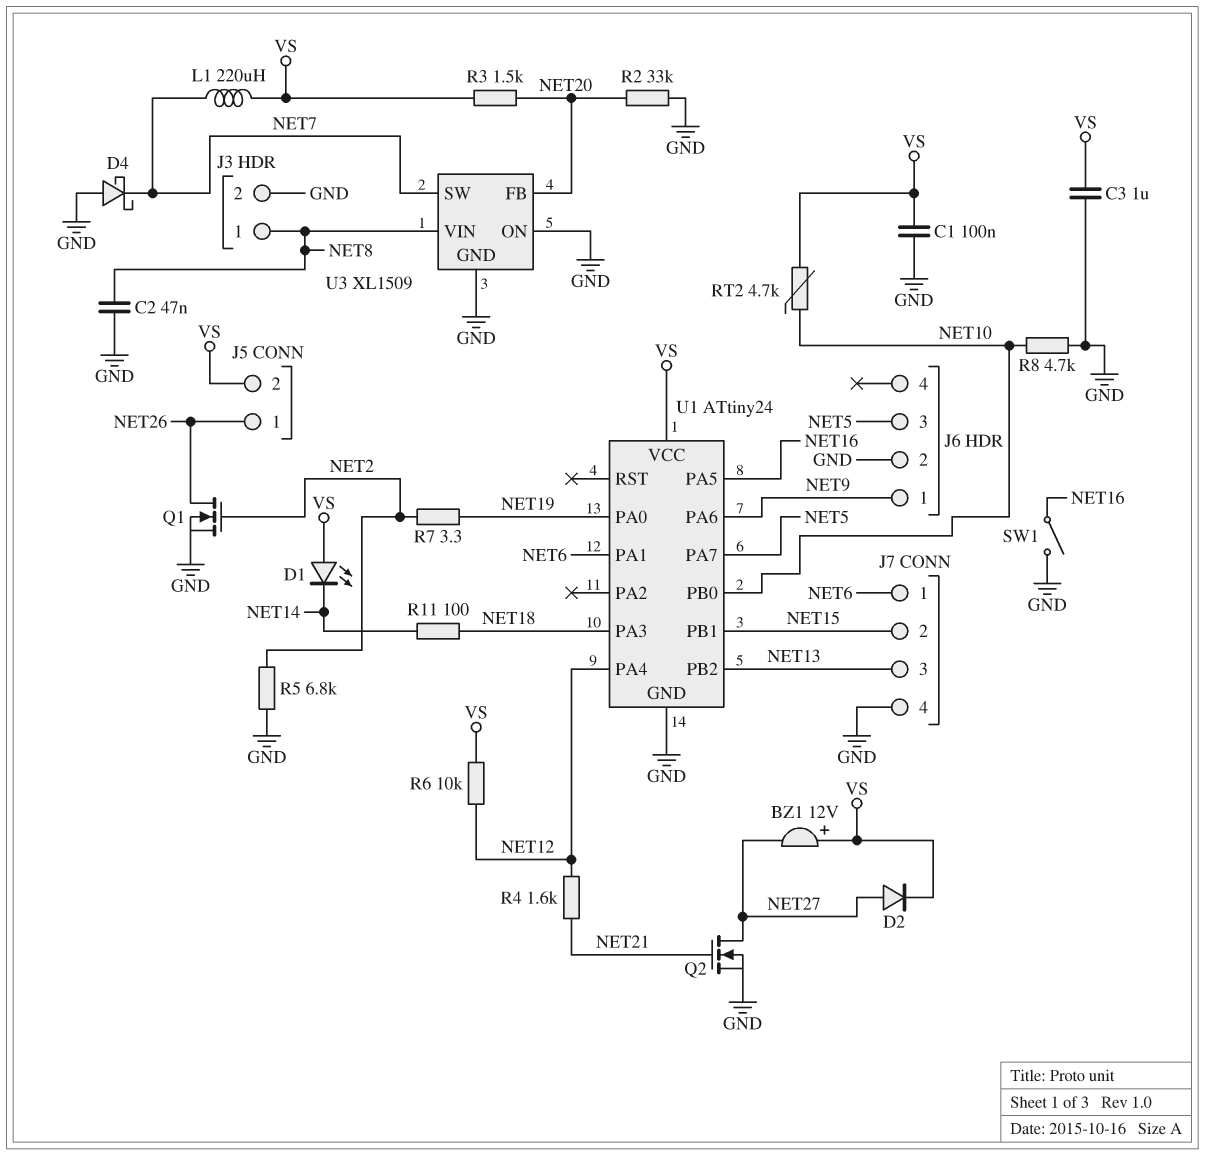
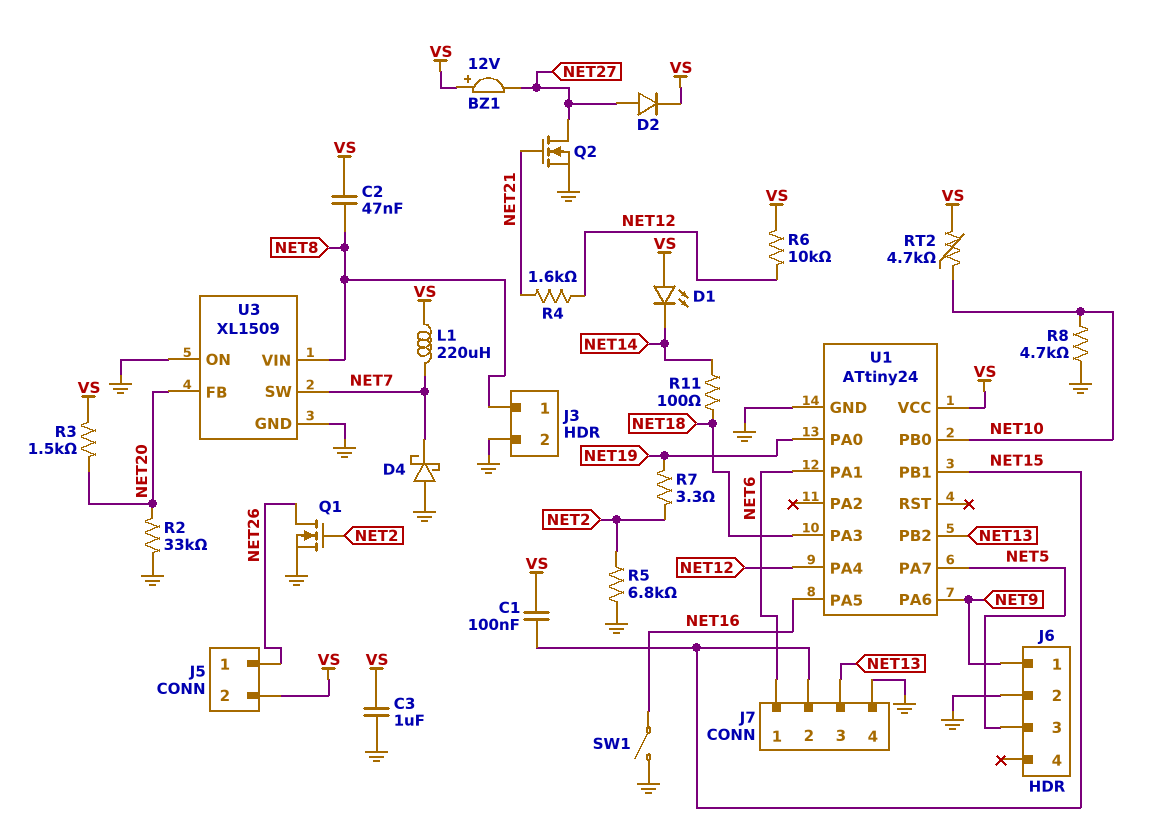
C1: 100nF (GND, VS) -> 100nF (NET15, VS)
C2: 47nF (GND, NET8) -> 47nF (NET8, VS)

